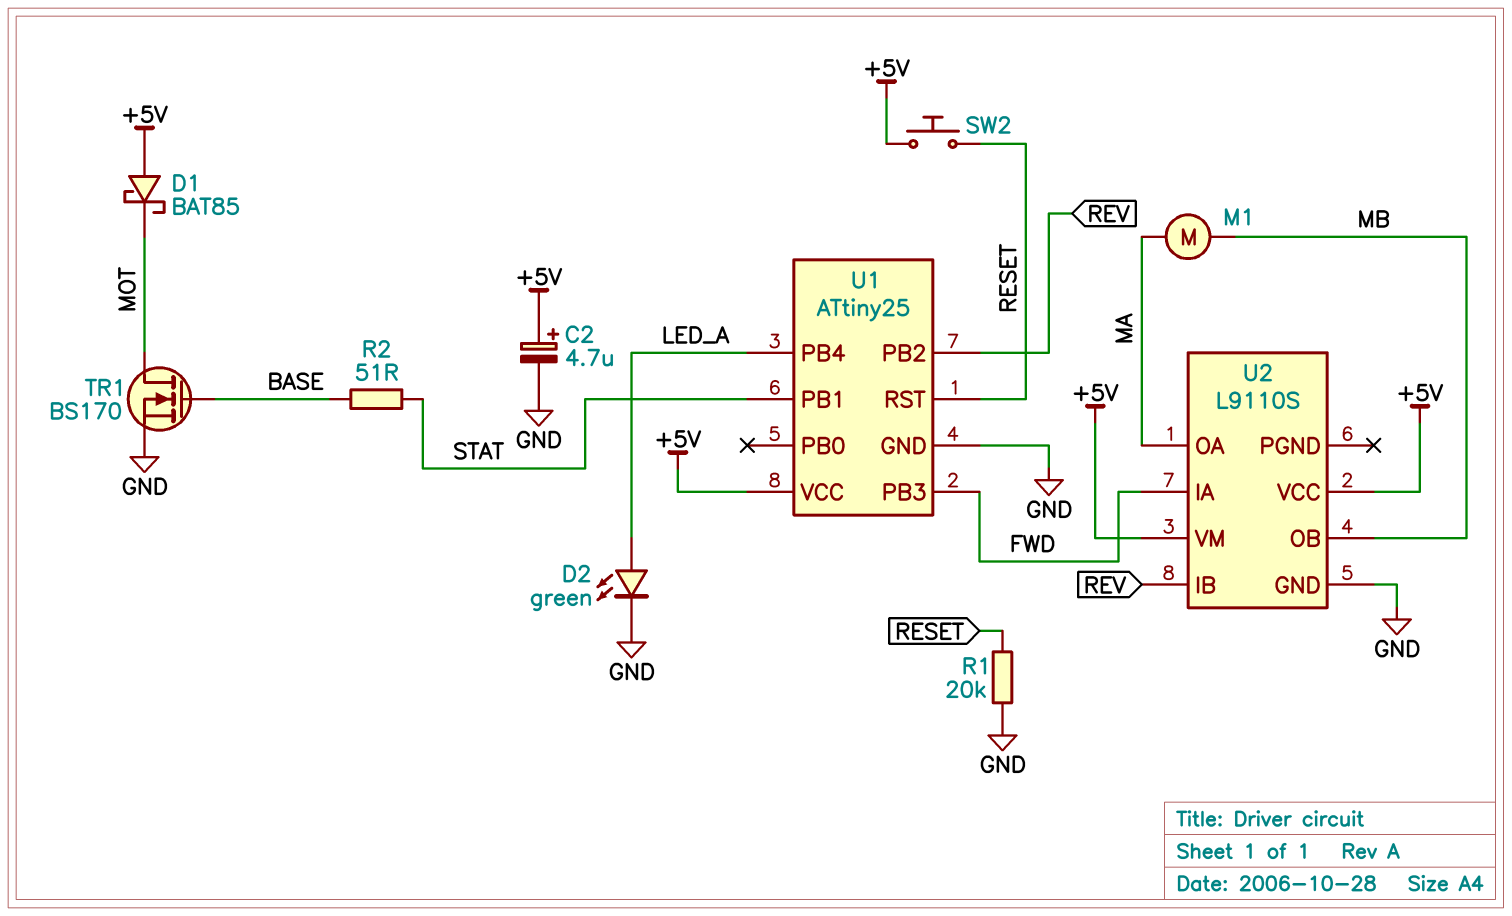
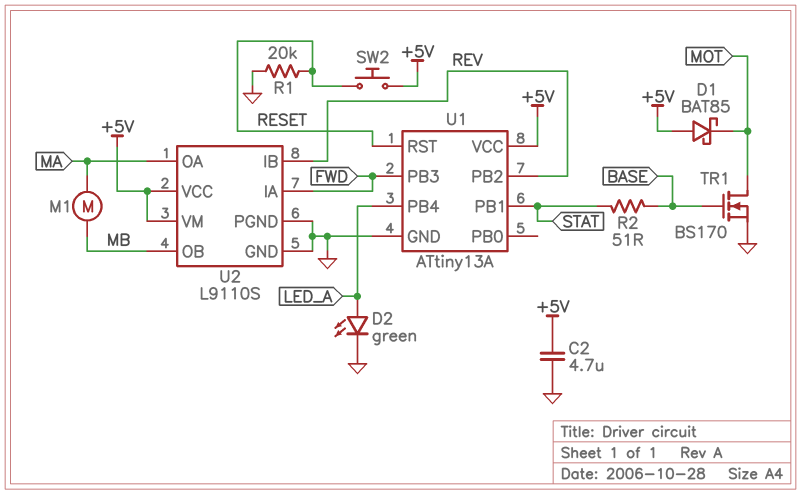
C2: 4.7uF (plus +5V, minus GND) -> 4.7uF (+5V, GND)
U1: ATtiny25 -> ATtiny13A
U2 pin PGND: none -> GND

